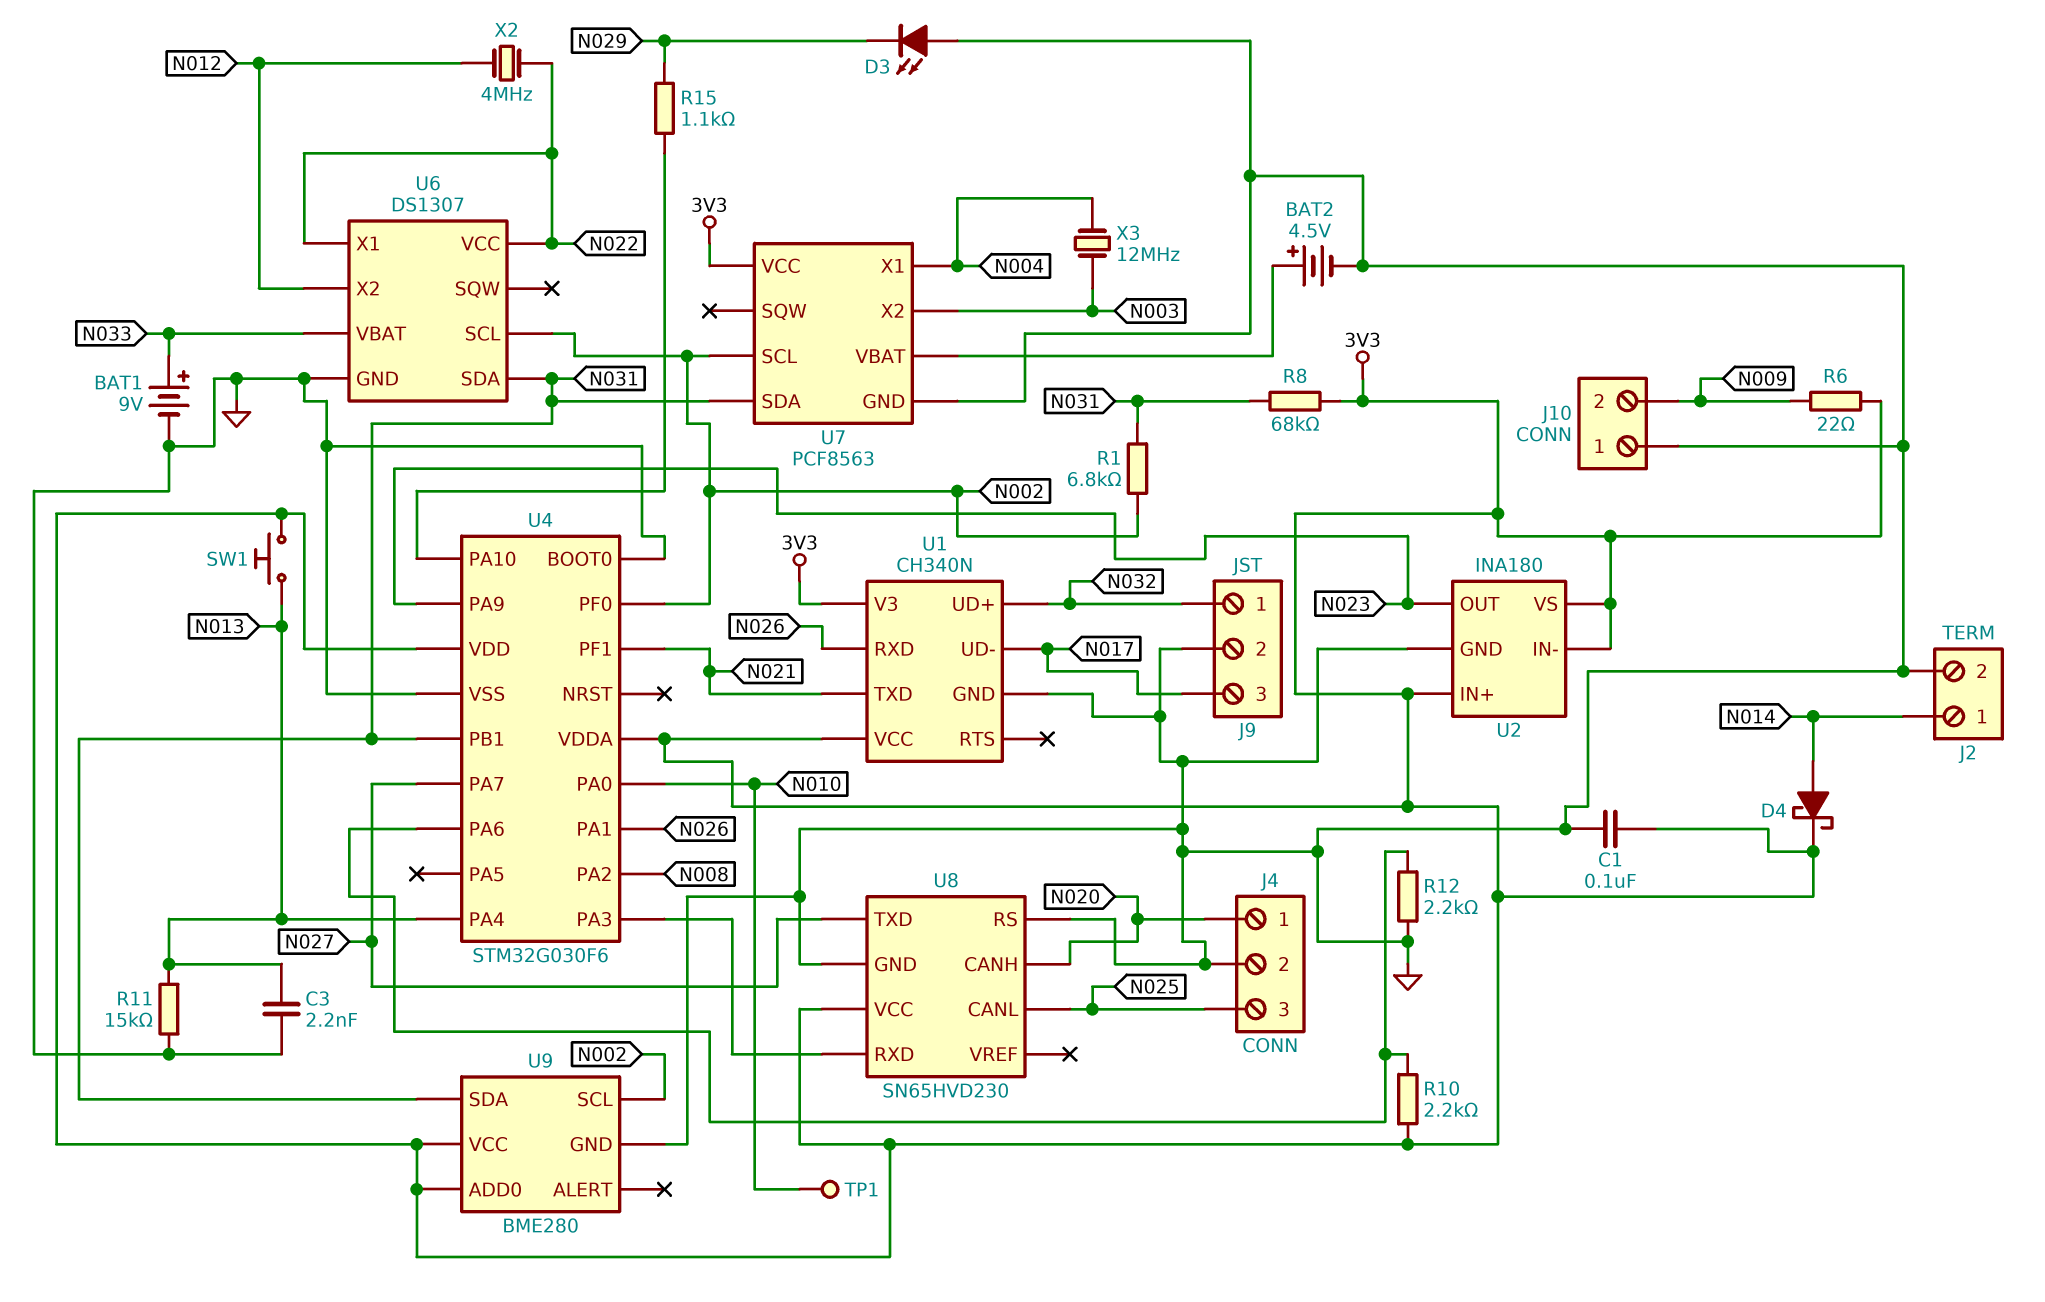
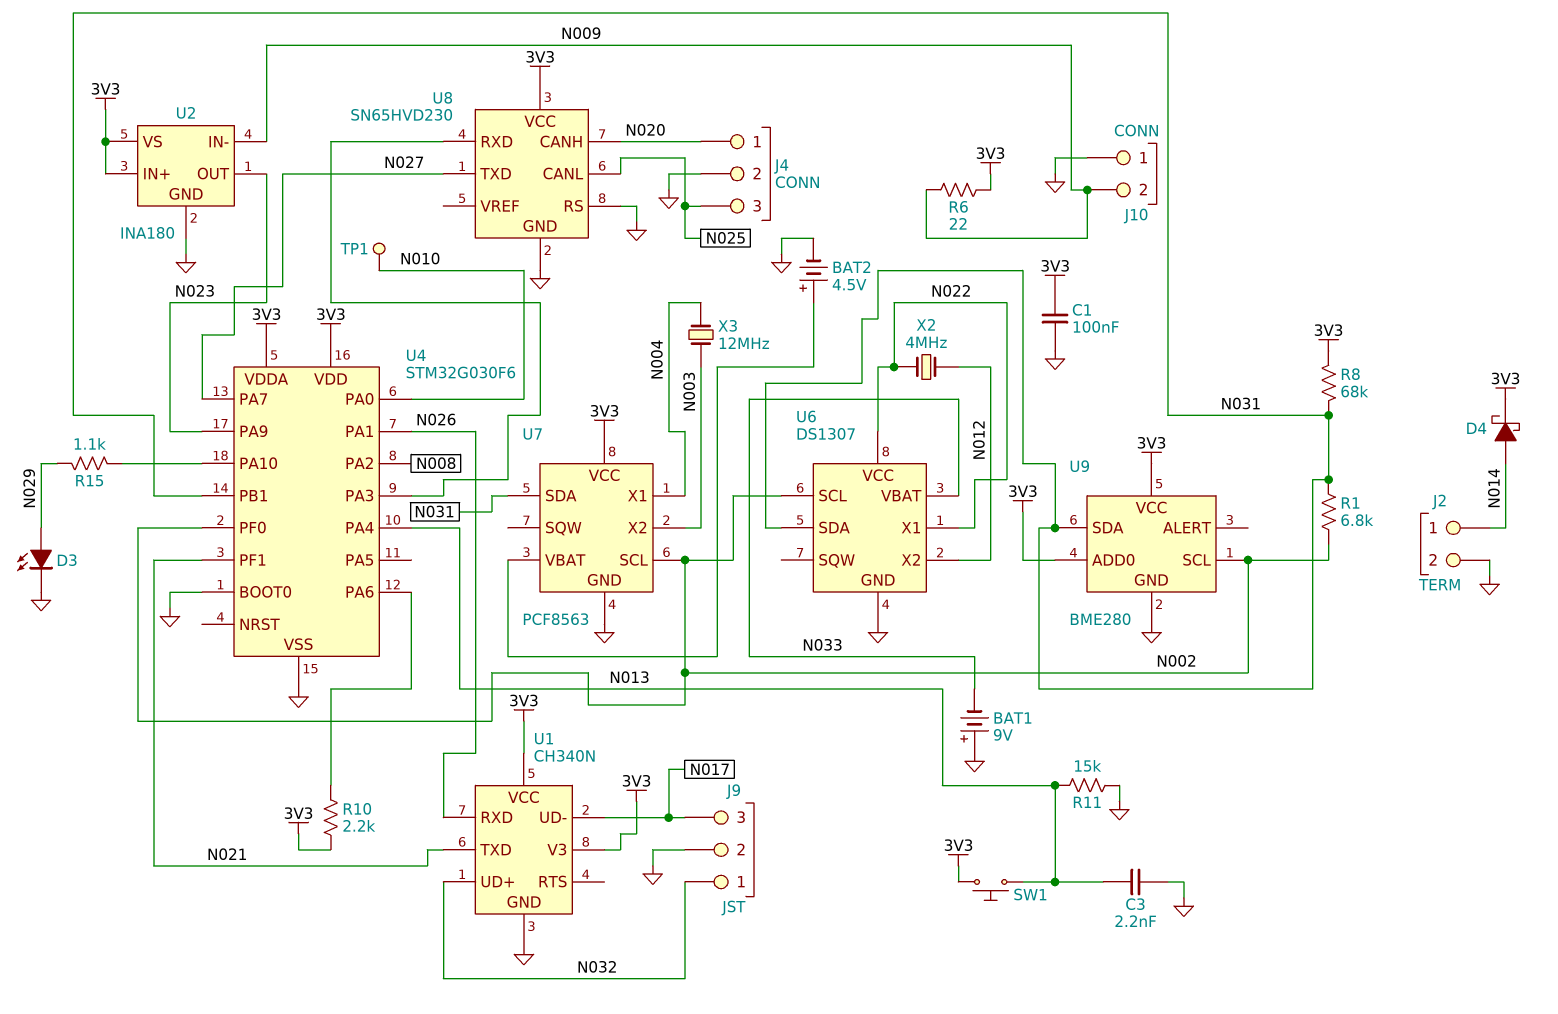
BAT1: 9V (plus N033, minus GND) -> 9V (plus GND, minus N033)
D3: LED (A GND, K N029) -> LED (A N029, K GND)
R12: 2.2k (GND, U4/PA6) -> none
U2 pin IN-: 3V3 -> N009

